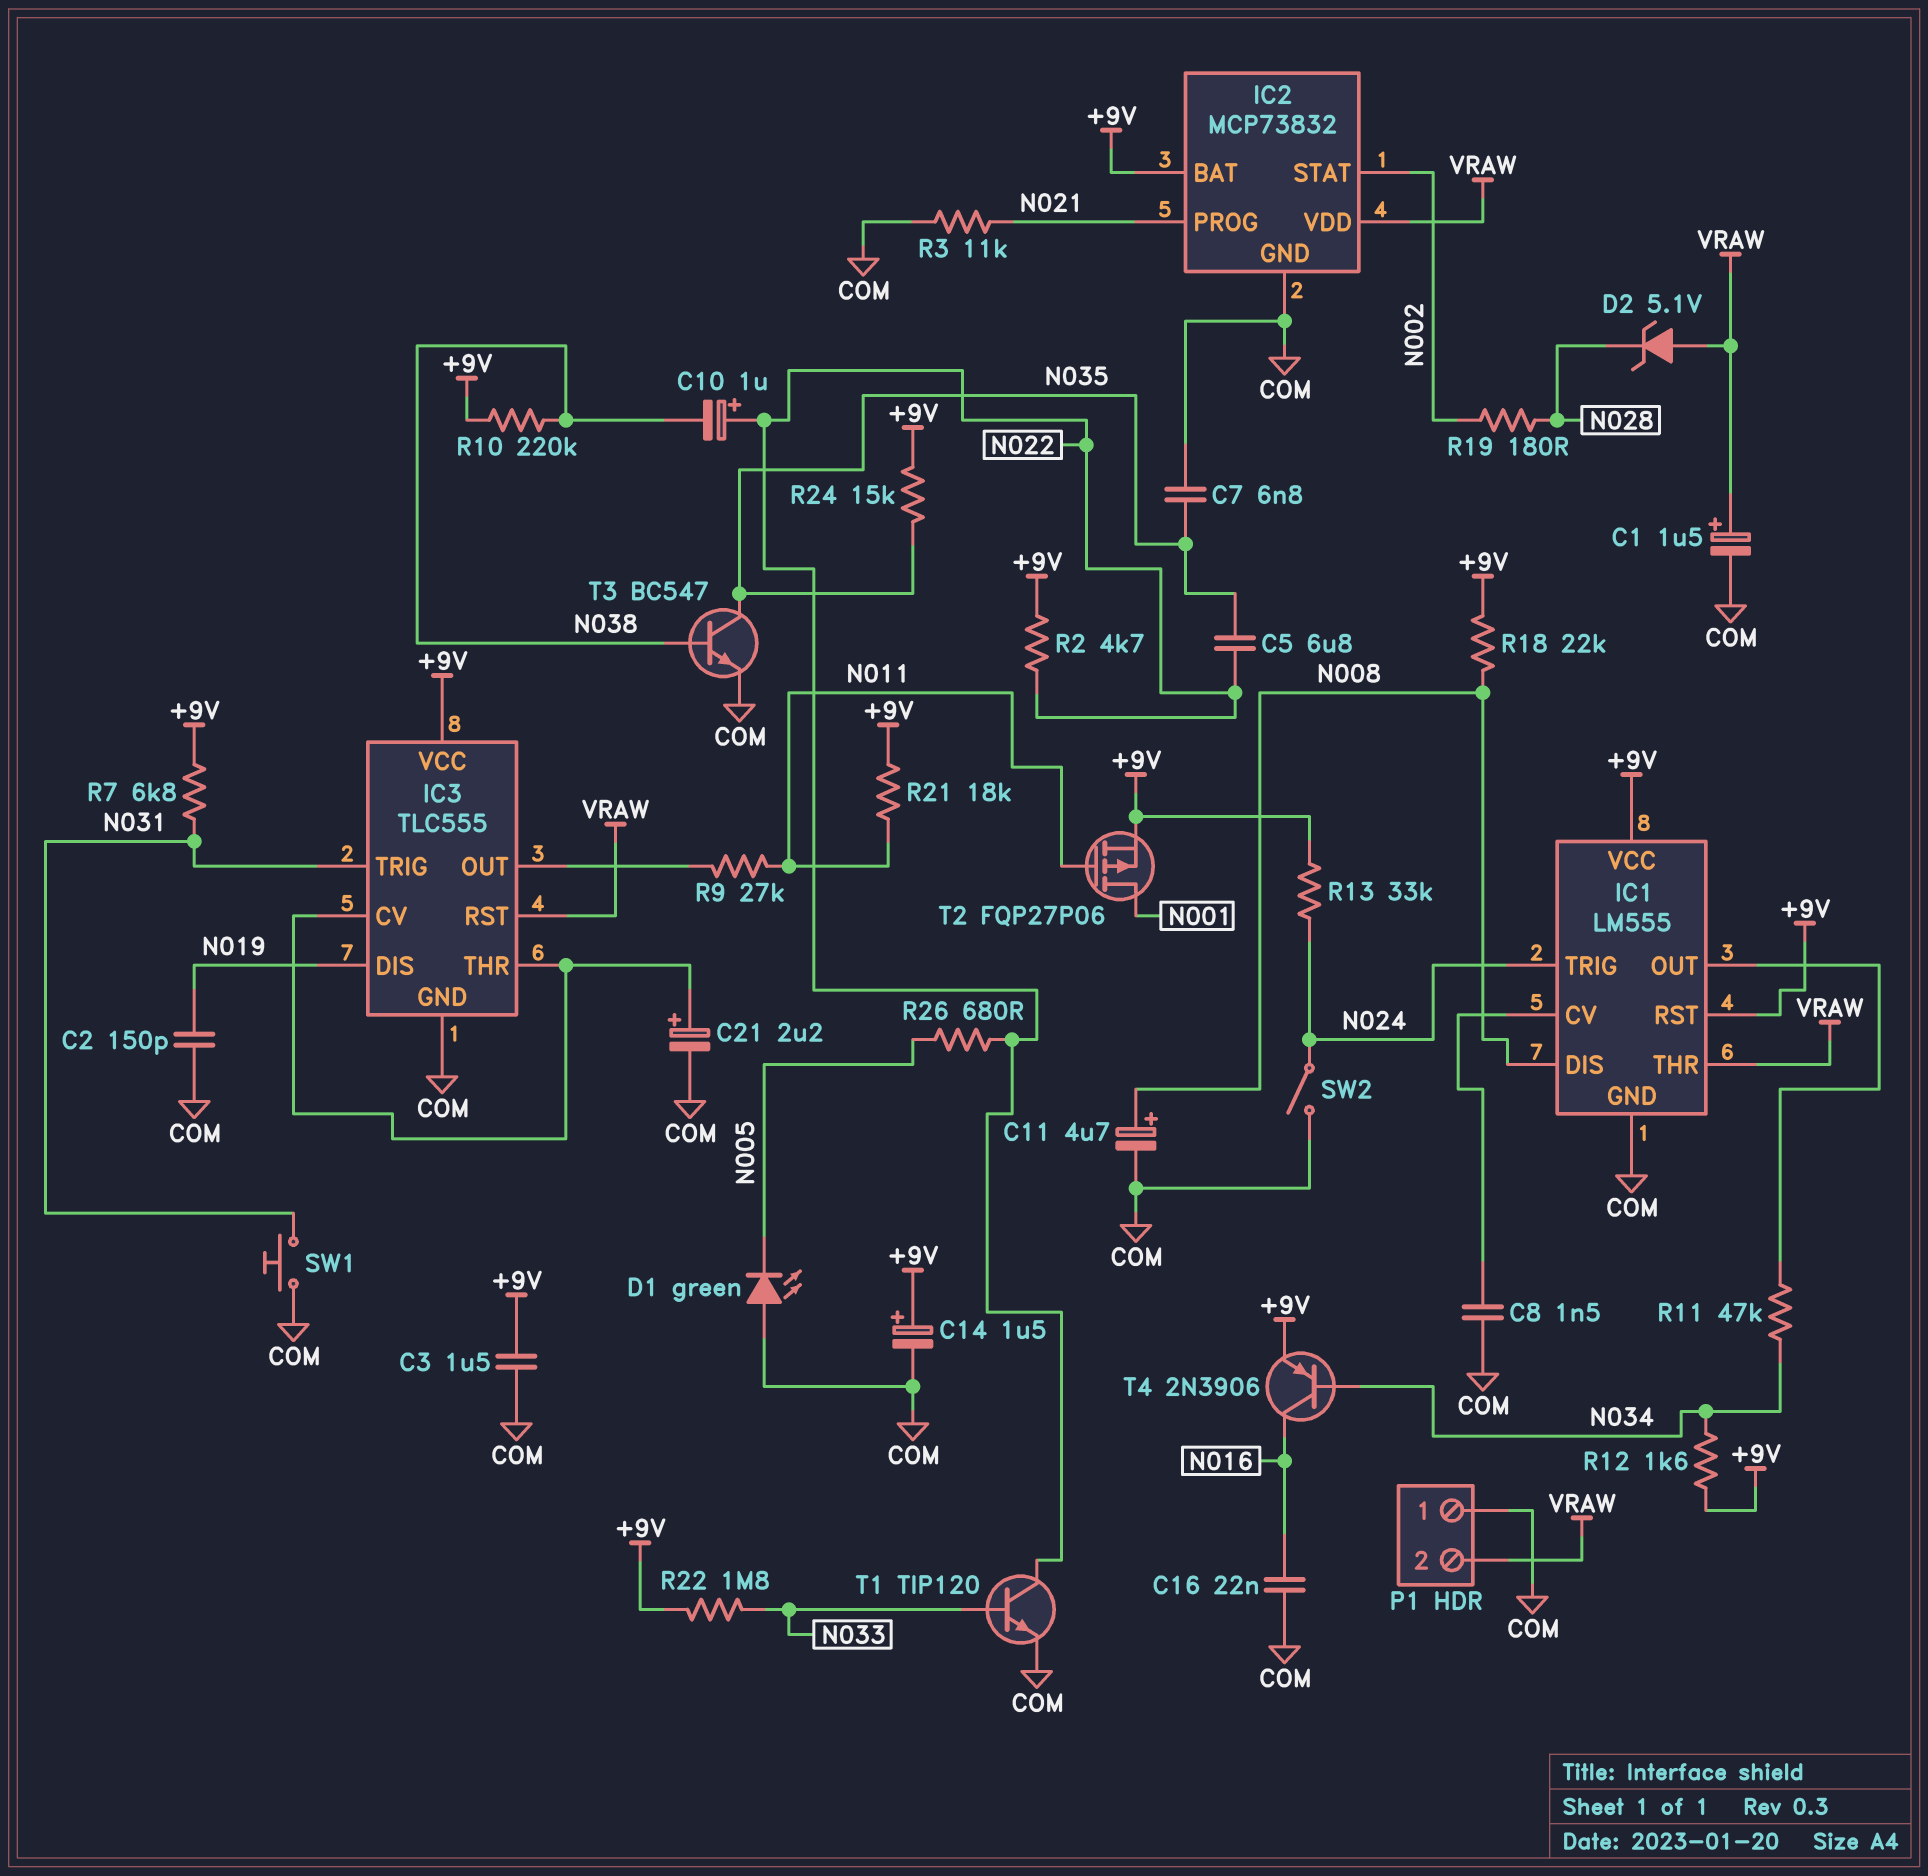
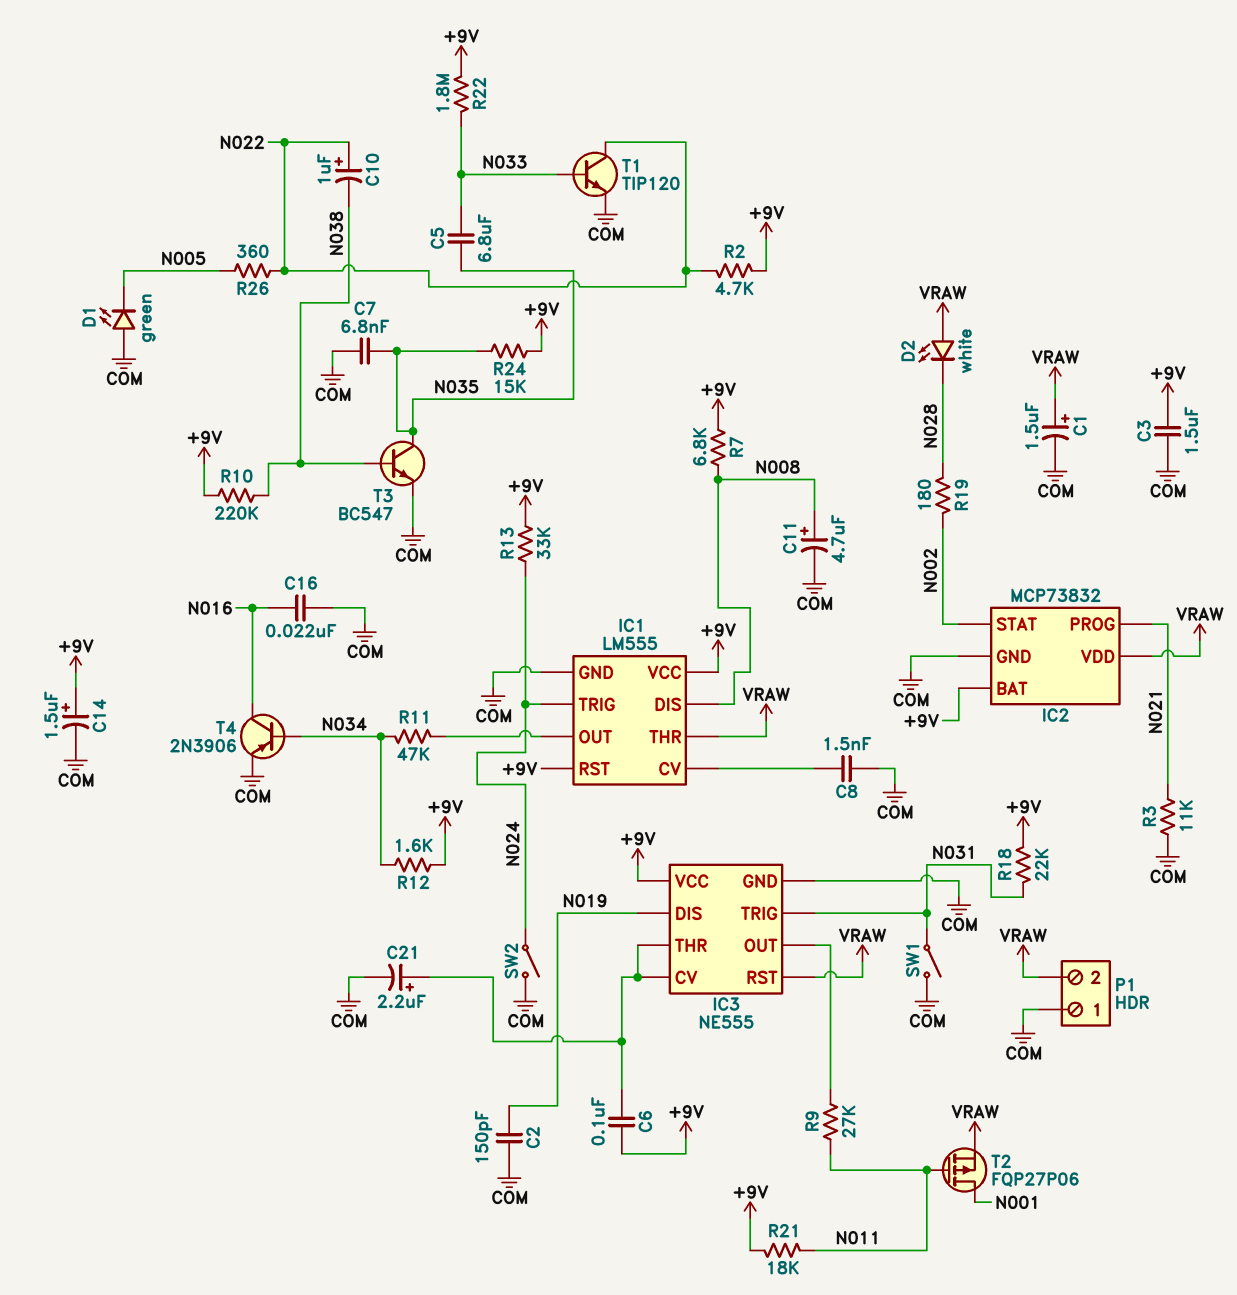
C5: 6.8uF (N022, N035) -> 6.8uF (N033, N035)
C6: none -> 100nF (+9V, IC3/CV)
D2: zener 5.1V (A VRAW, K N028) -> LED white (A VRAW, K N028)
IC3: TLC555 -> NE555
R7: 6.8k (+9V, N031) -> 6.8k (+9V, N008)
R18: 22k (+9V, N008) -> 22k (+9V, N031)
R26: 680 (N005, N022) -> 360 (N005, N022)
SW1: button (COM, N031) -> switch (COM, N031)
T2: PMOS FQP27P06 (G N011, D N001, S +9V) -> PMOS FQP27P06 (G N011, D N001, S VRAW)
T4: PNP 2N3906 (B N034, C N016, E +9V) -> PNP 2N3906 (B N034, C N016, E COM)

